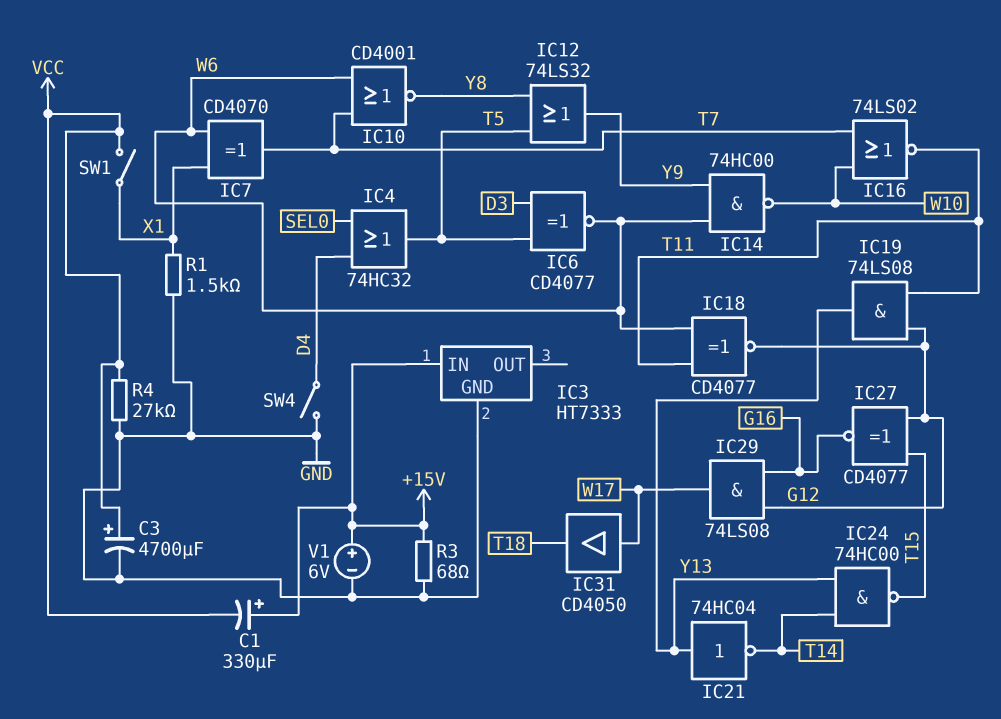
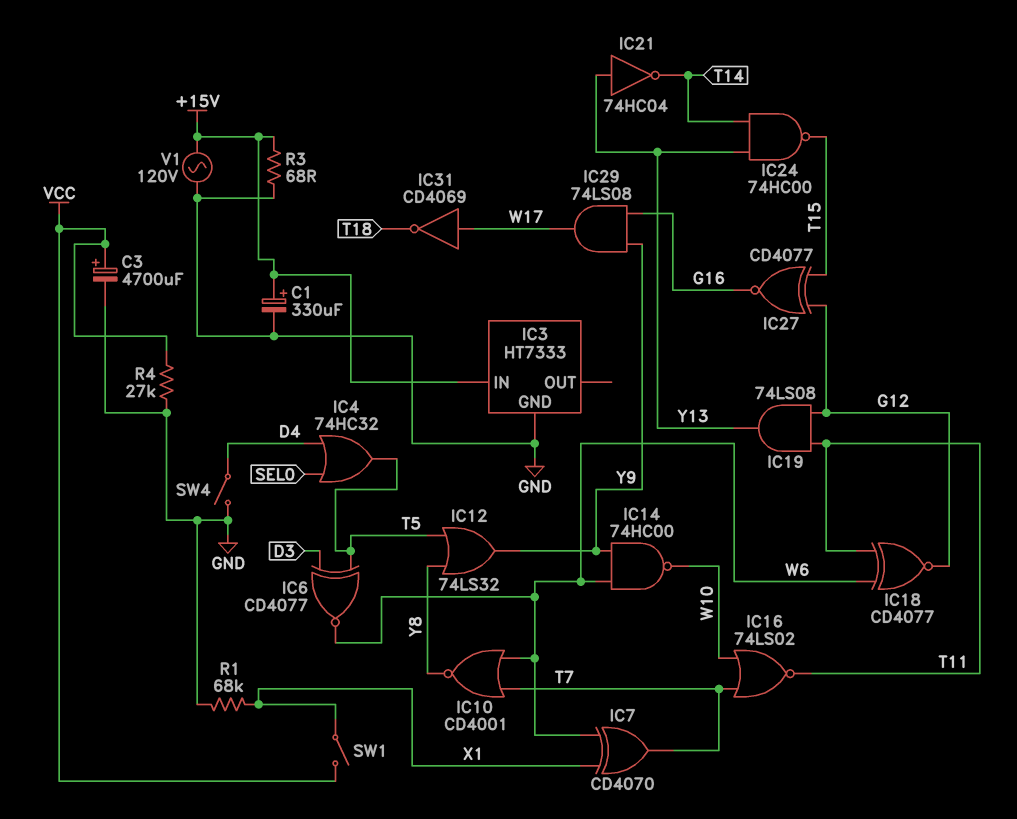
C1: 330uF (plus +15V, minus VCC) -> 330uF (plus +15V, minus GND)
IC29: AND 74LS08 (in G12, in G16, out W17) -> AND 74LS08 (in G16, in Y9, out W17)
IC31: buffer CD4050 (in W17, out T18) -> NOT CD4069 (in W17, out T18)
R1: 1.5k (GND, X1) -> 68k (GND, X1)
V1: 6V (plus +15V, minus GND) -> AC 120V (+15V, GND)

